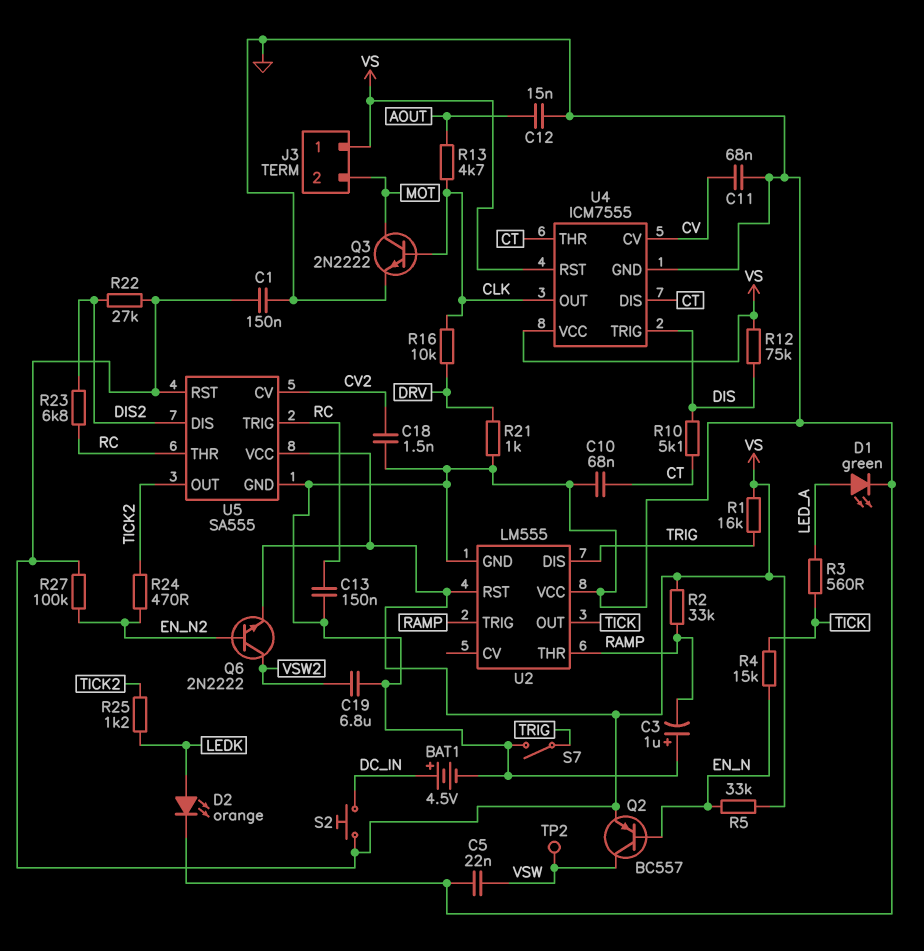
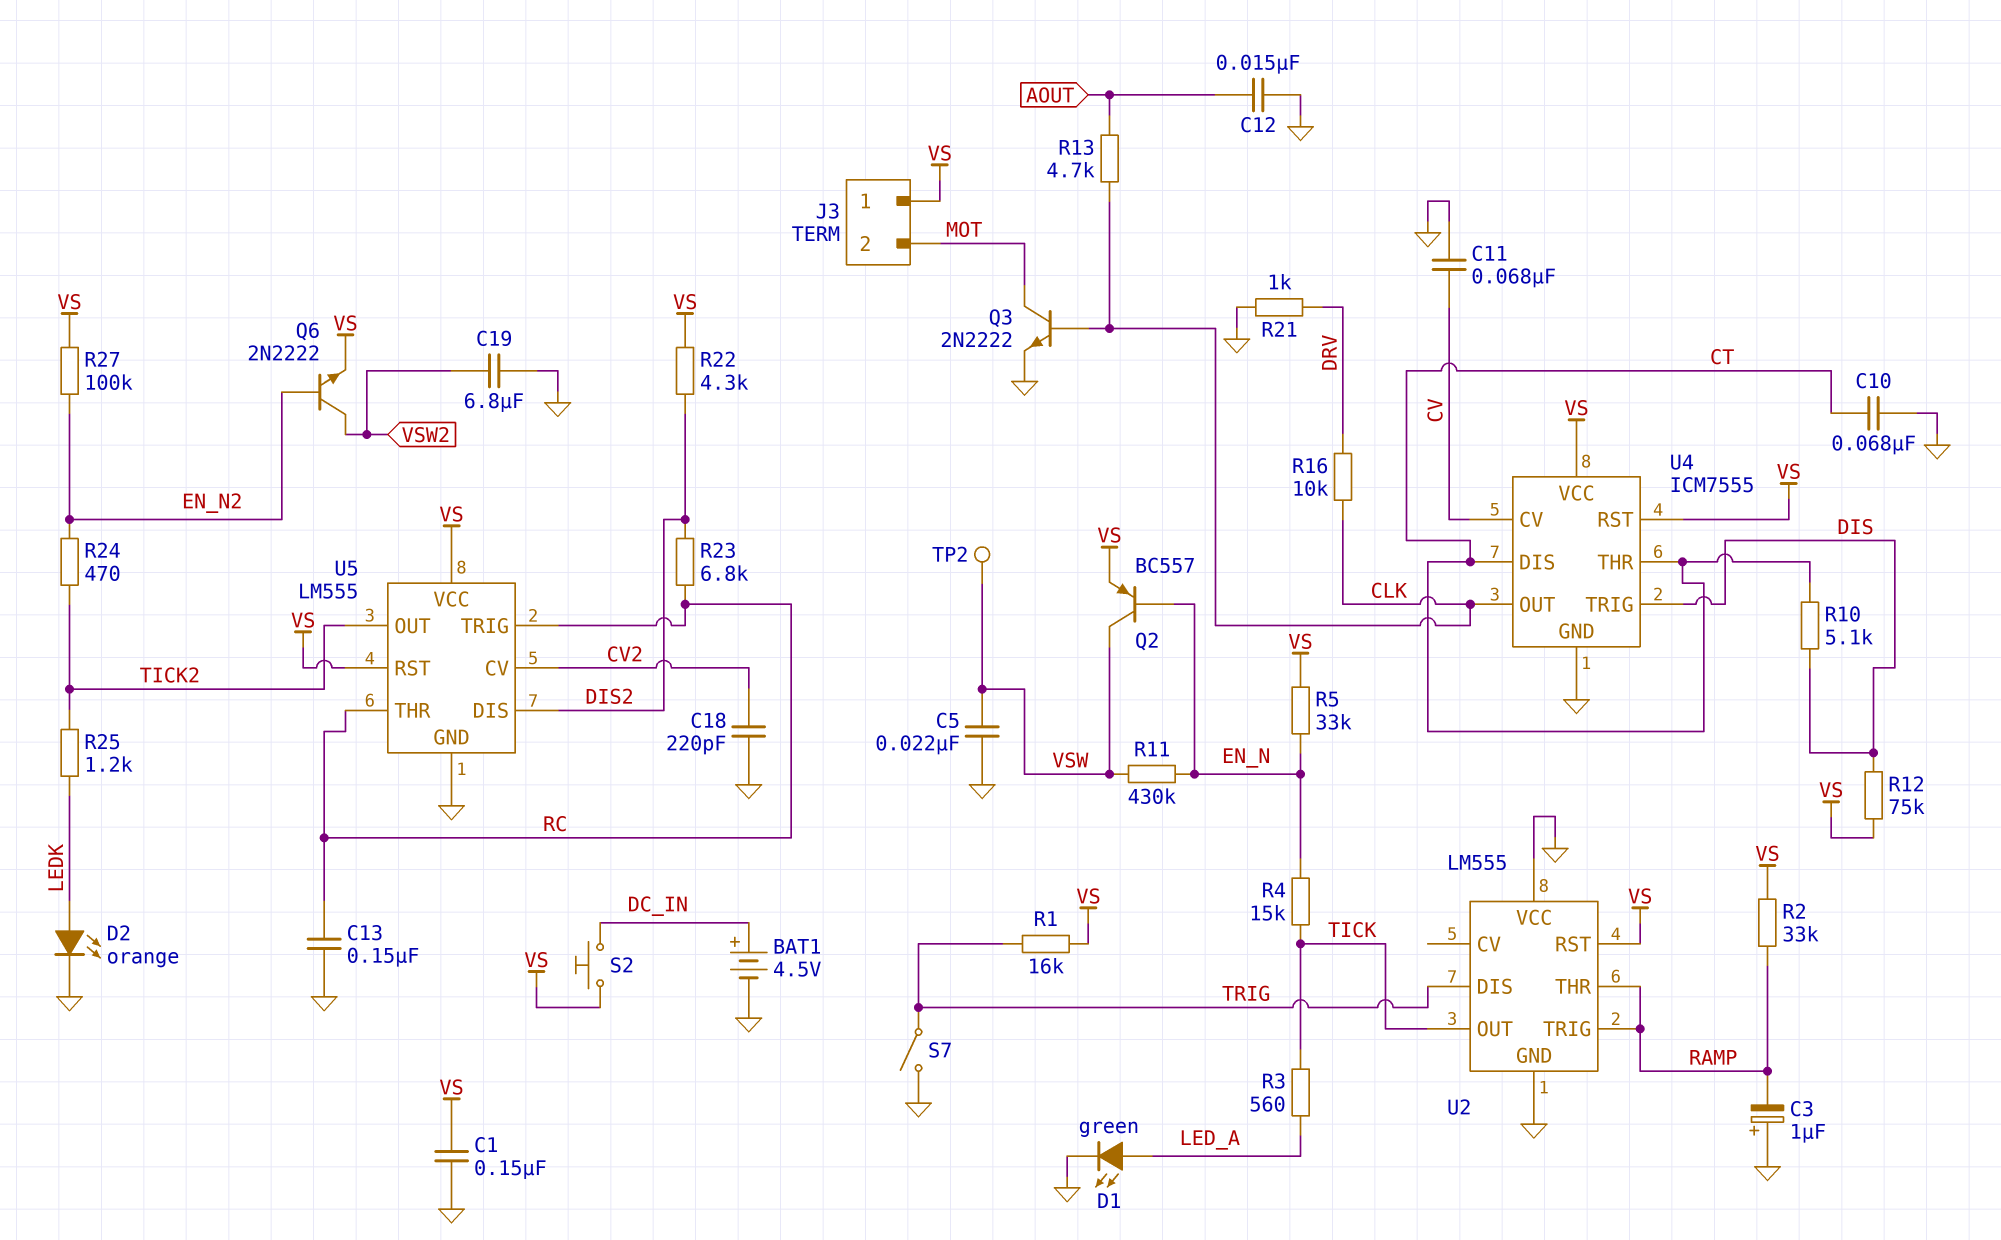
C18: 1.5nF (CV2, GND) -> 220pF (CV2, GND)
R11: none -> 430k (EN_N, VSW)
R22: 27k (DIS2, VS) -> 4.3k (DIS2, VS)
U5: SA555 -> LM555

